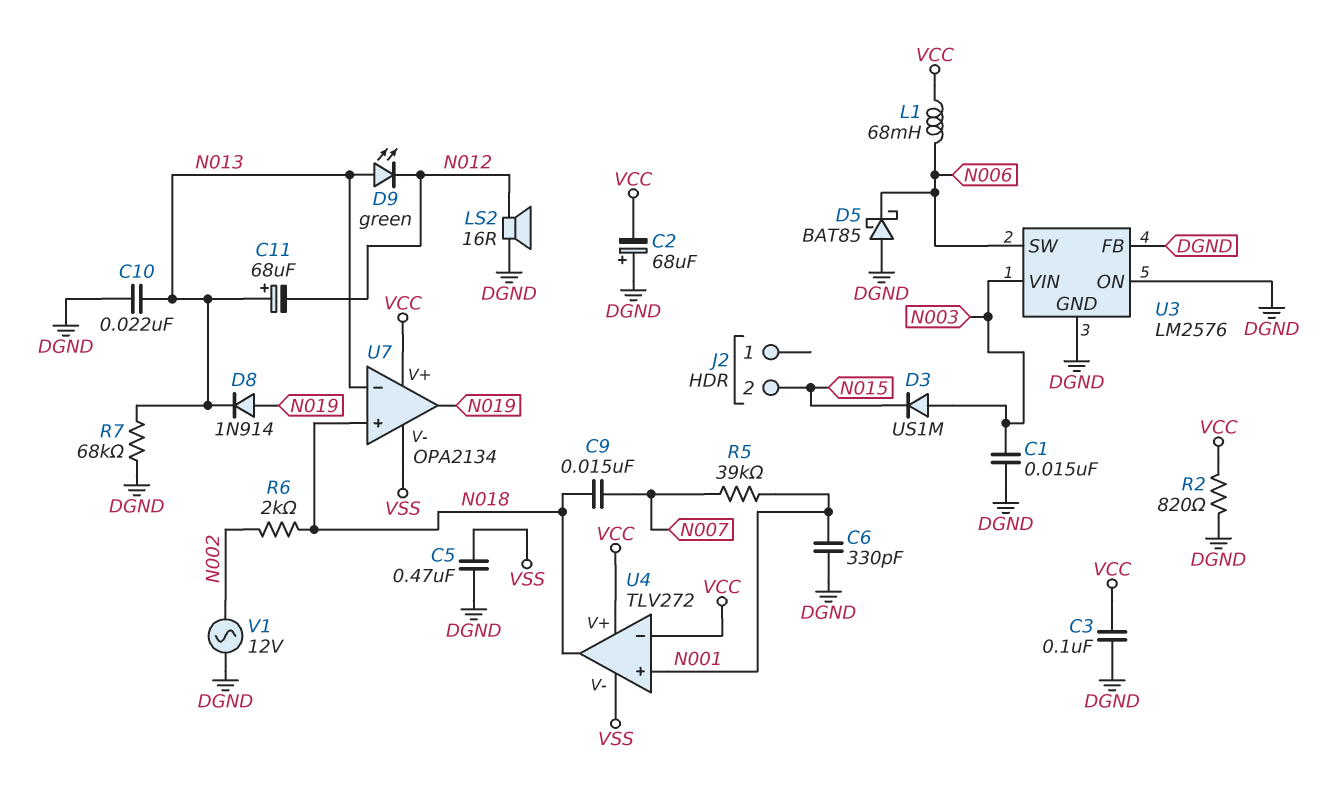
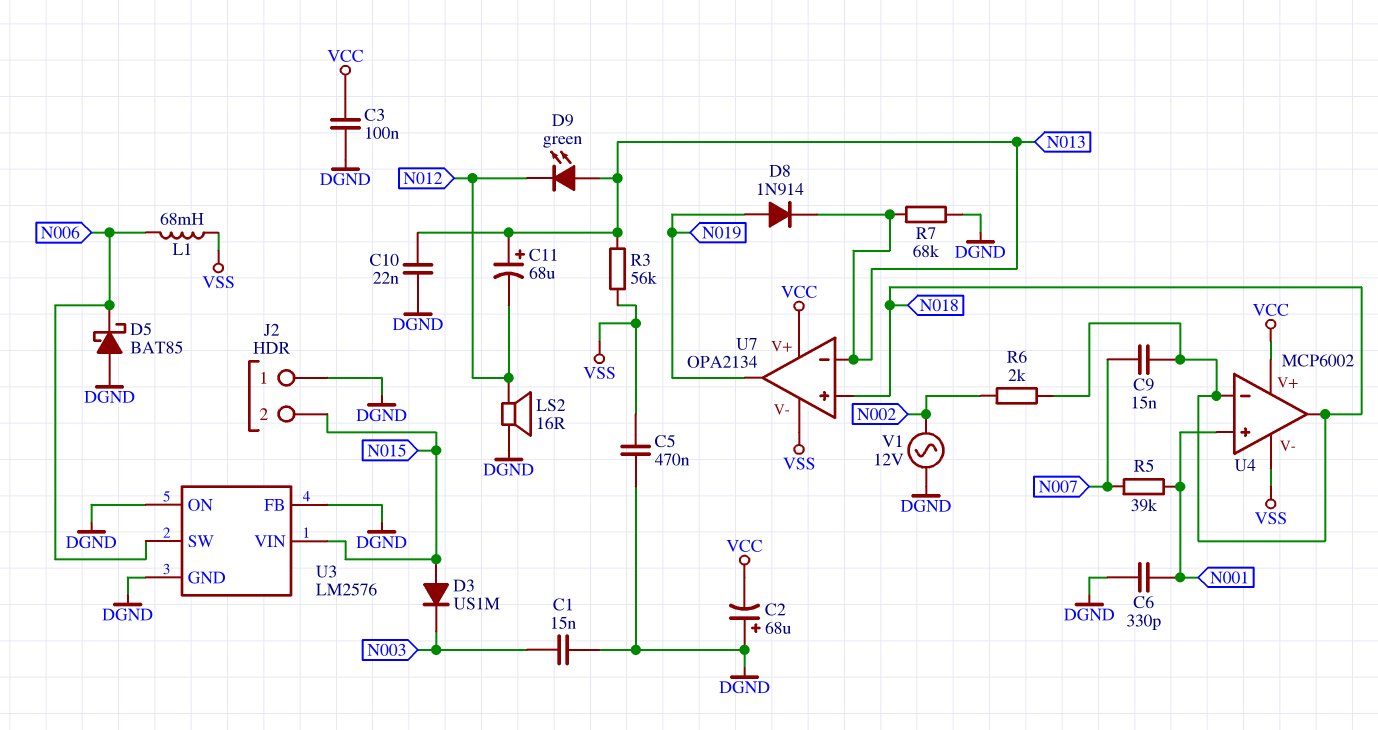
D3: diode US1M (A N003, K N015) -> diode US1M (A N015, K N003)
J2 pin 1: none -> DGND
L1: 68mH (N006, VCC) -> 68mH (N006, VSS)
R2: 820 (DGND, VCC) -> none
R3: none -> 56k (N013, VSS)
U3 pin VIN: N003 -> N015
U4: TLV272 -> MCP6002
U4 pin in-: VCC -> N018

